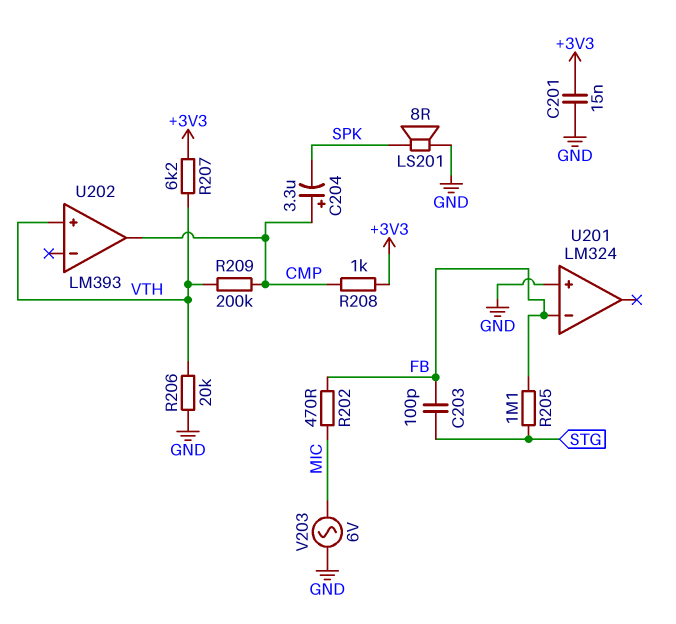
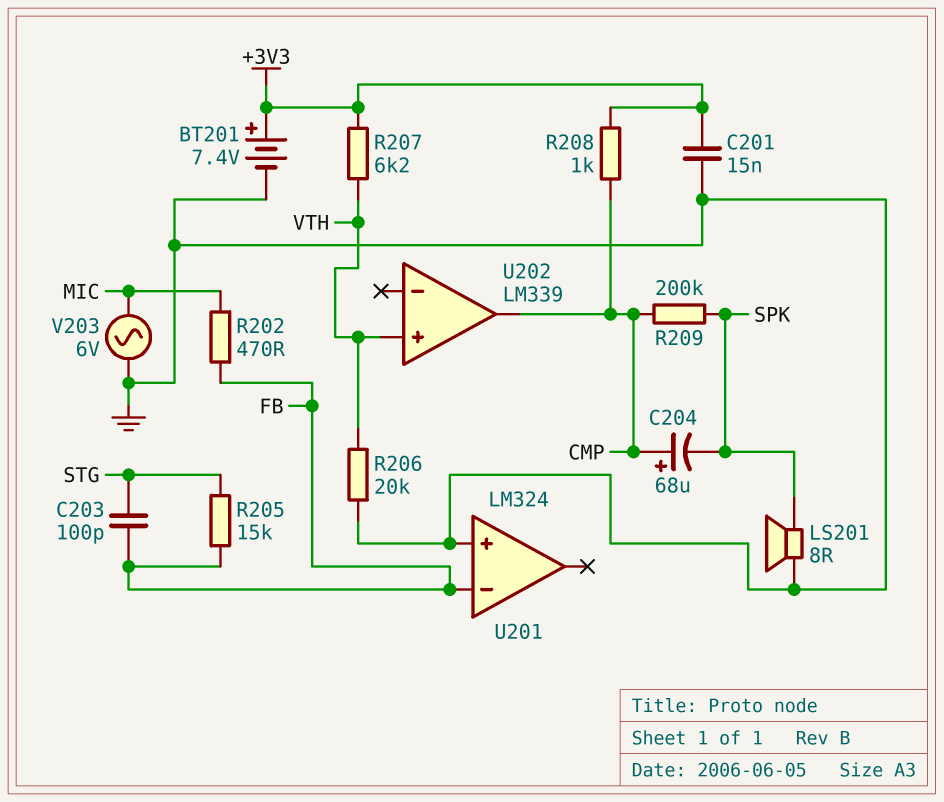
BT201: none -> 7.4V (plus +3V3, minus GND)
C204: 3.3uF (plus CMP, minus SPK) -> 68uF (plus CMP, minus SPK)
R205: 1.1M (FB, STG) -> 15k (FB, STG)
R209: 200k (CMP, VTH) -> 200k (CMP, SPK)
U202: LM393 -> LM339

